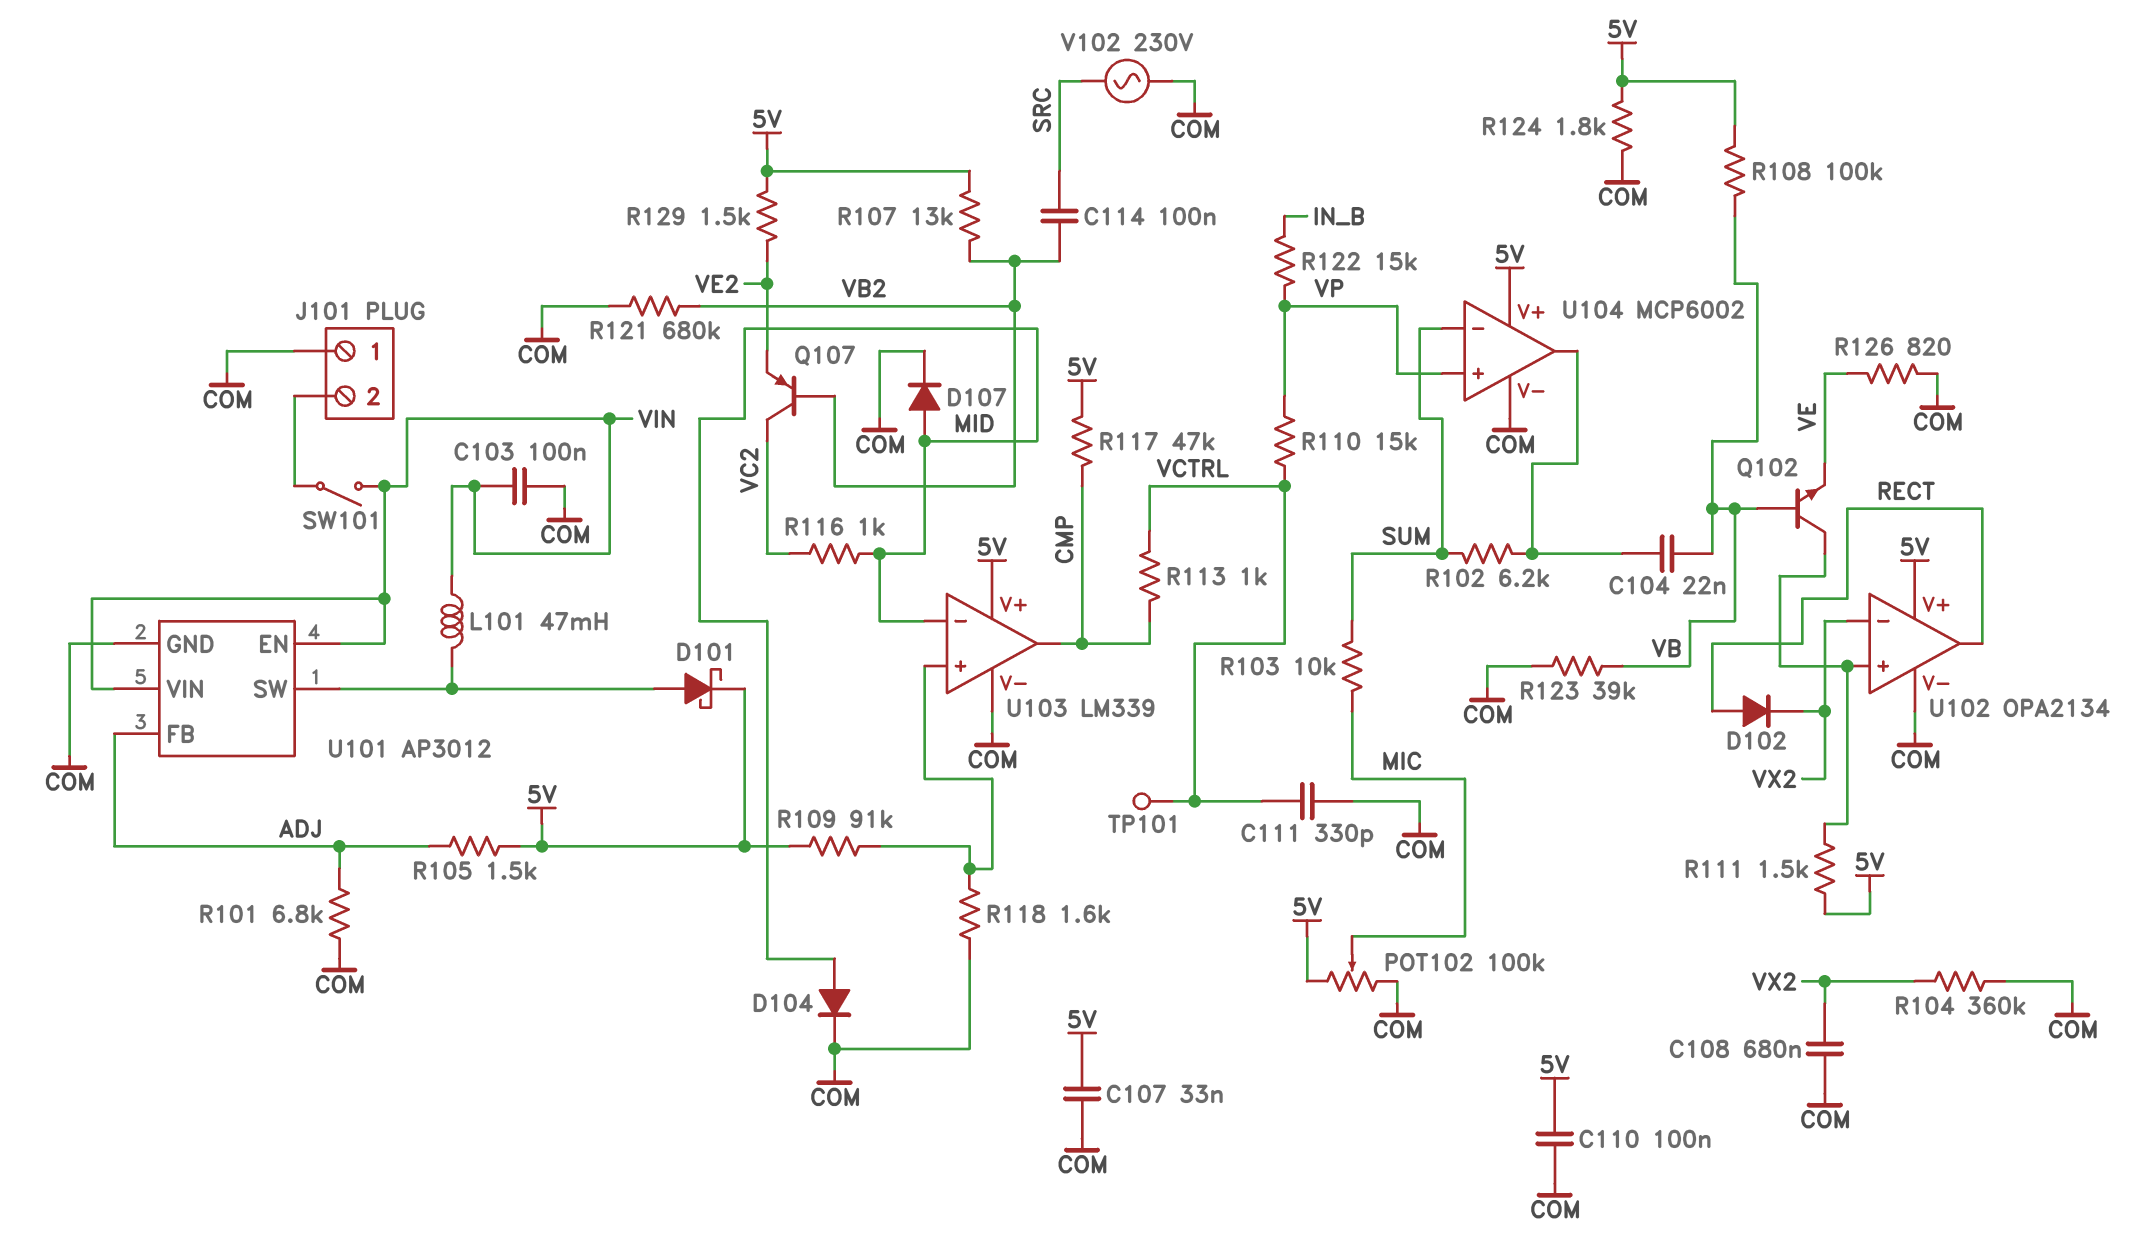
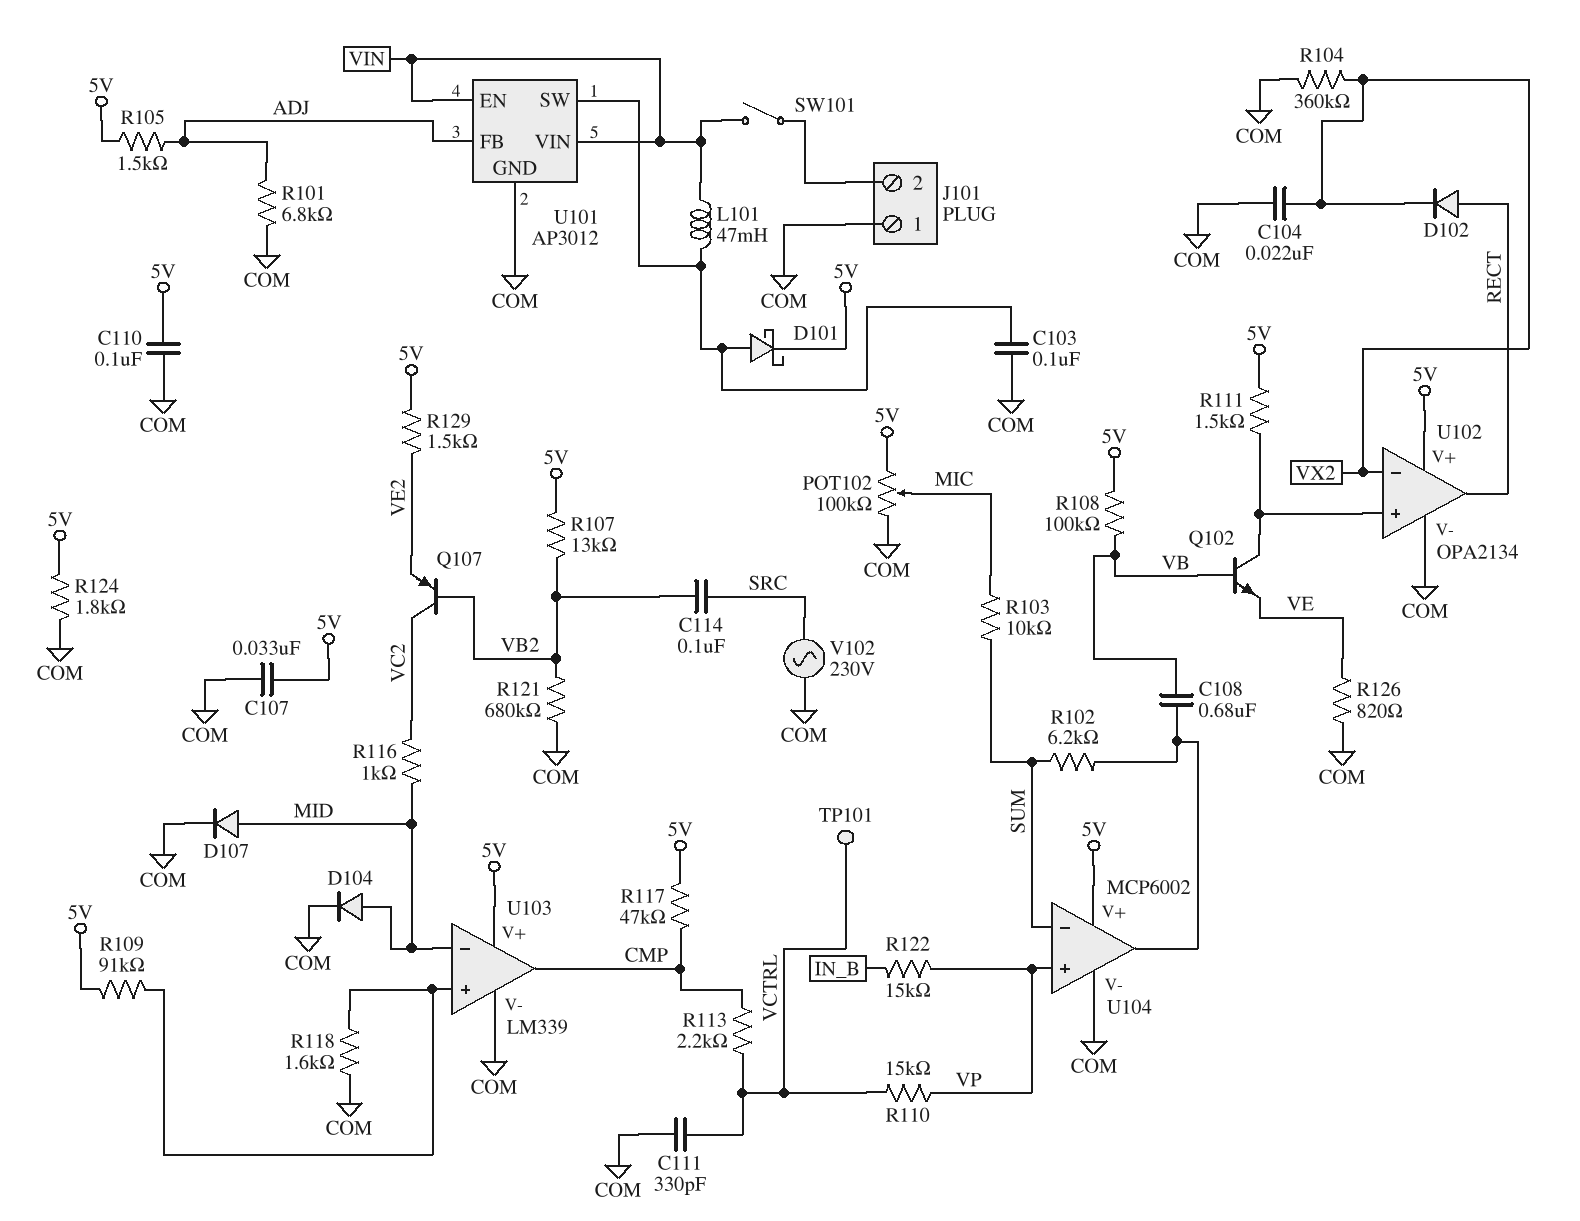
C103: 100nF (COM, VIN) -> 100nF (COM, U101/SW)
C104: 22nF (U104/out, VB) -> 22nF (COM, VX2)
C108: 680nF (COM, VX2) -> 680nF (U104/out, VB)
R113: 1k (CMP, VCTRL) -> 2.2k (CMP, VCTRL)
R123: 39k (COM, VB) -> none

